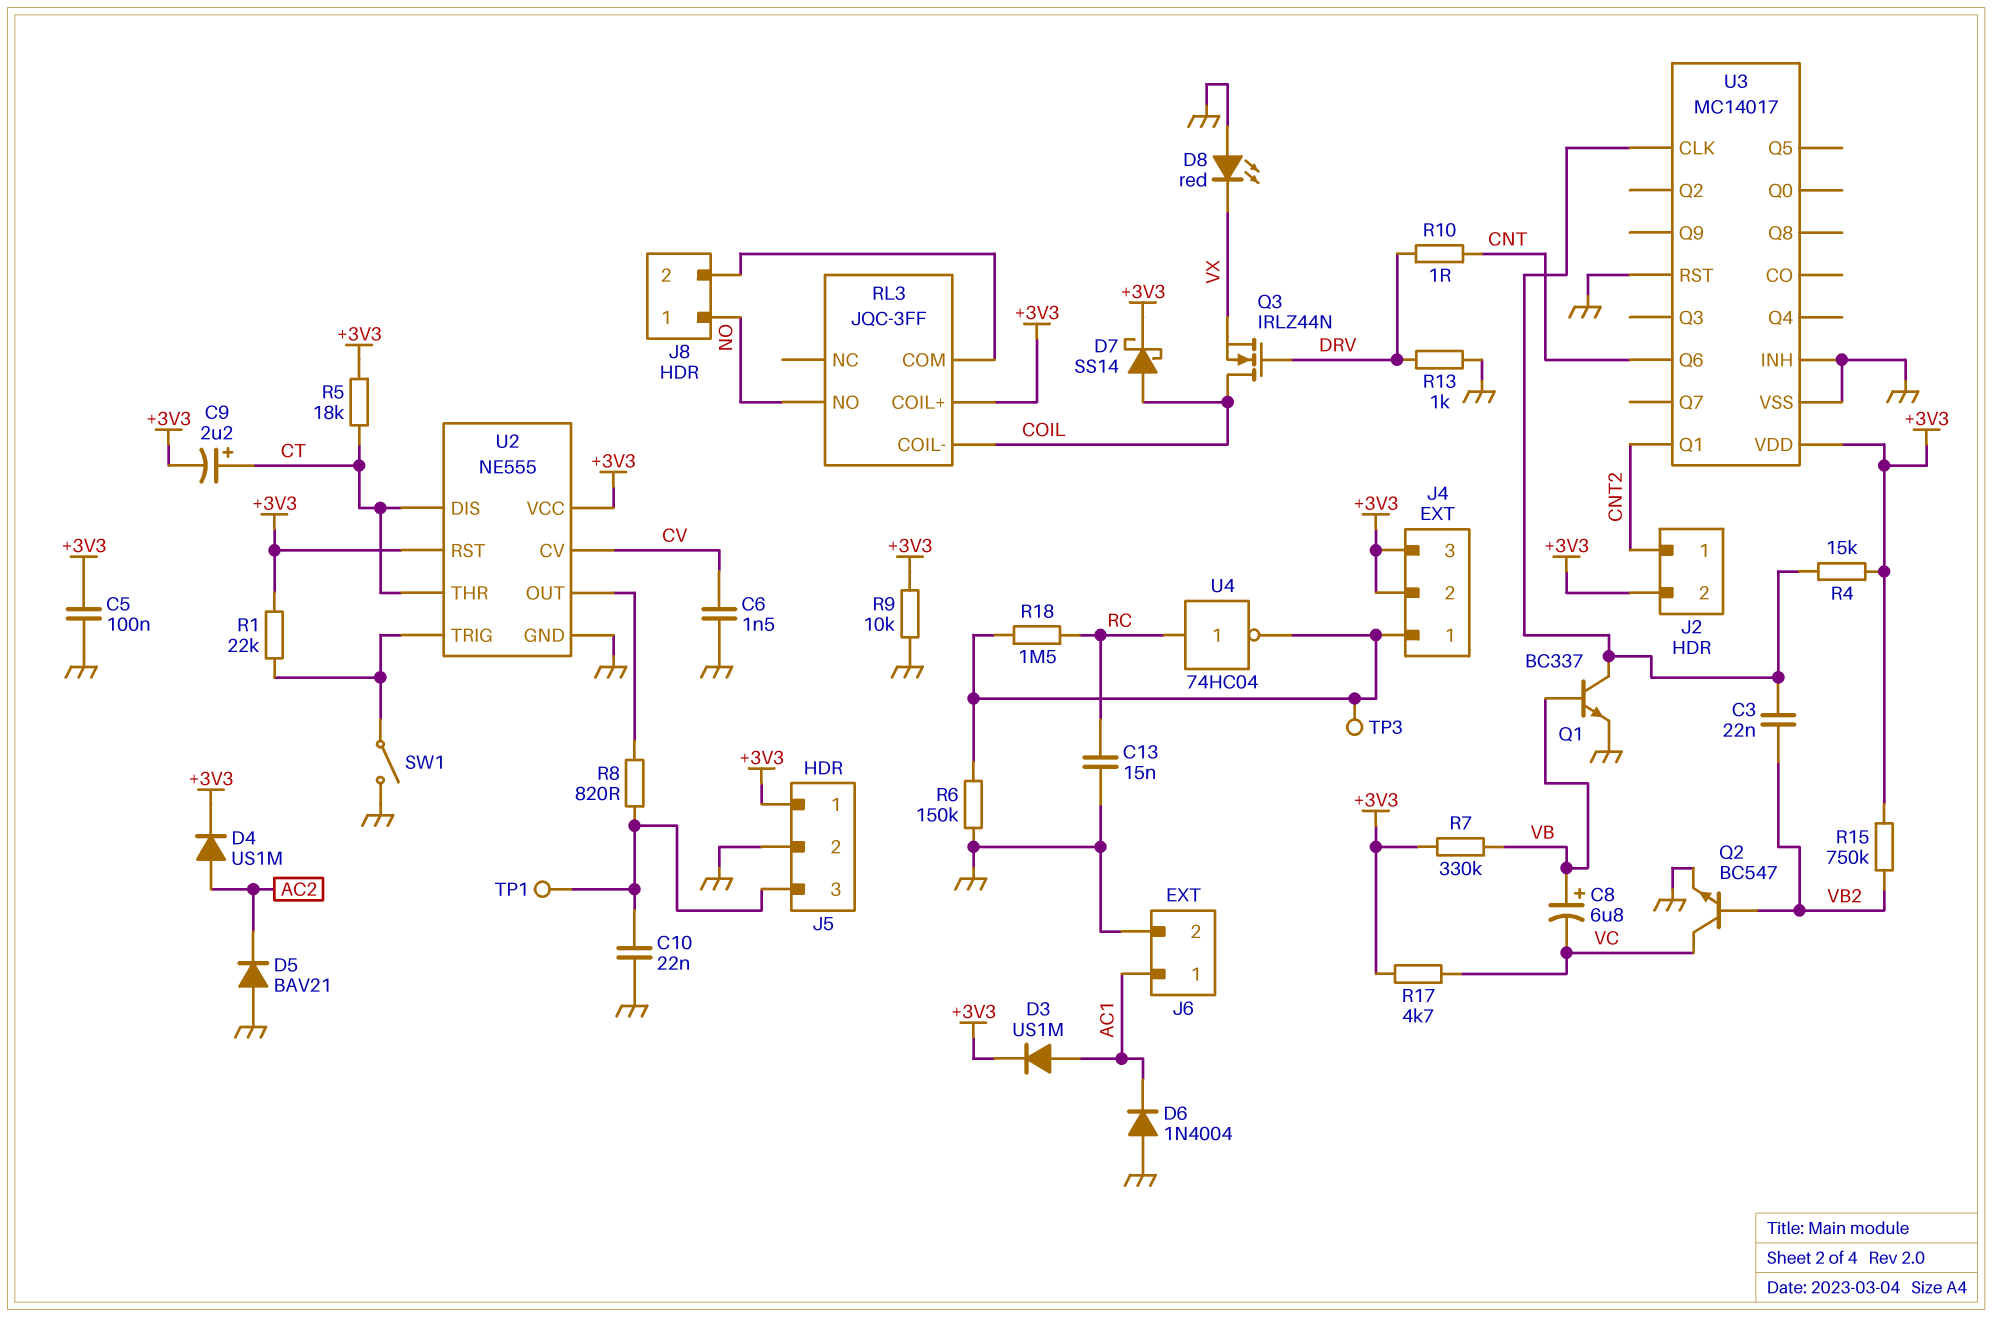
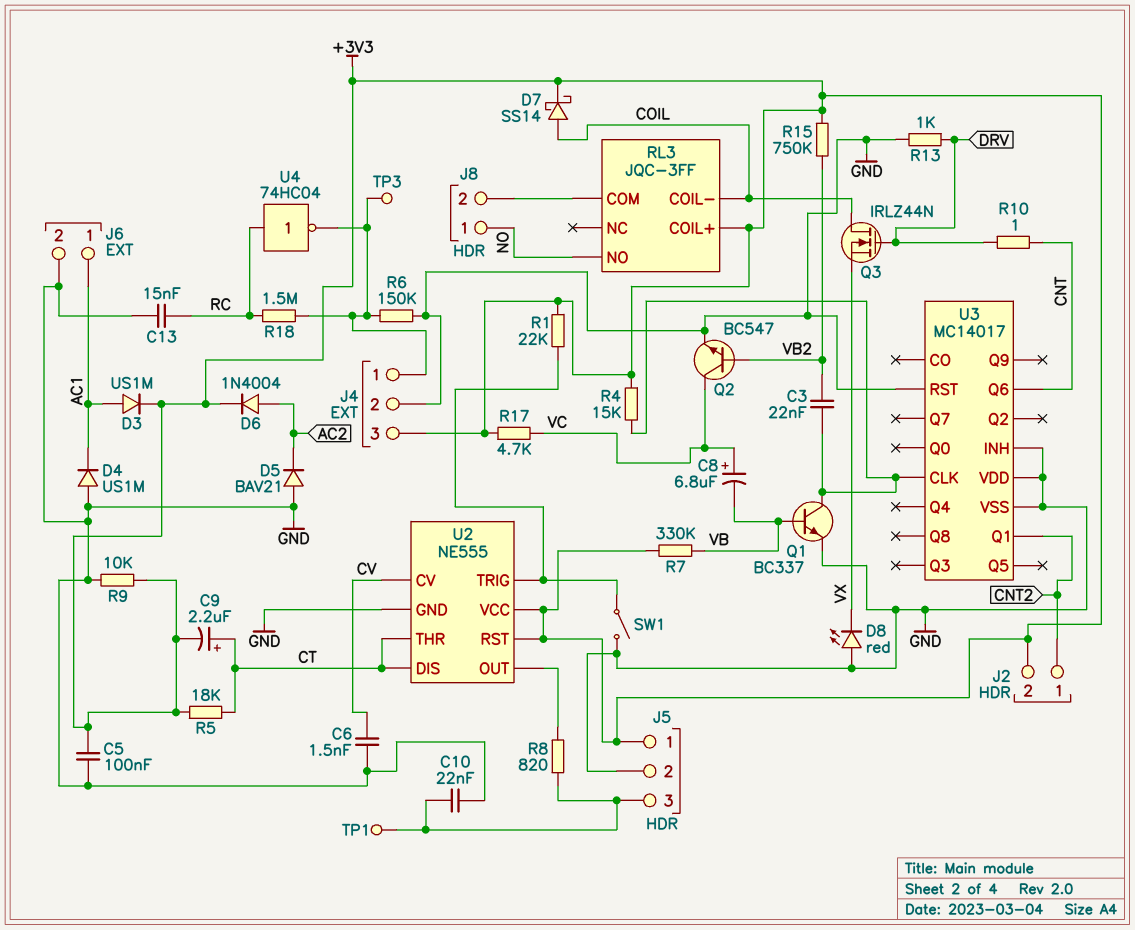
C8: 6.8uF (plus VB, minus VC) -> 6.8uF (plus VC, minus VB)
D4: diode US1M (A AC2, K +3V3) -> diode US1M (A GND, K AC1)
D6: diode 1N4004 (A GND, K AC1) -> diode 1N4004 (A AC2, K +3V3)
J4 pin 2: +3V3 -> GND
U3 pin VDD: +3V3 -> GND

